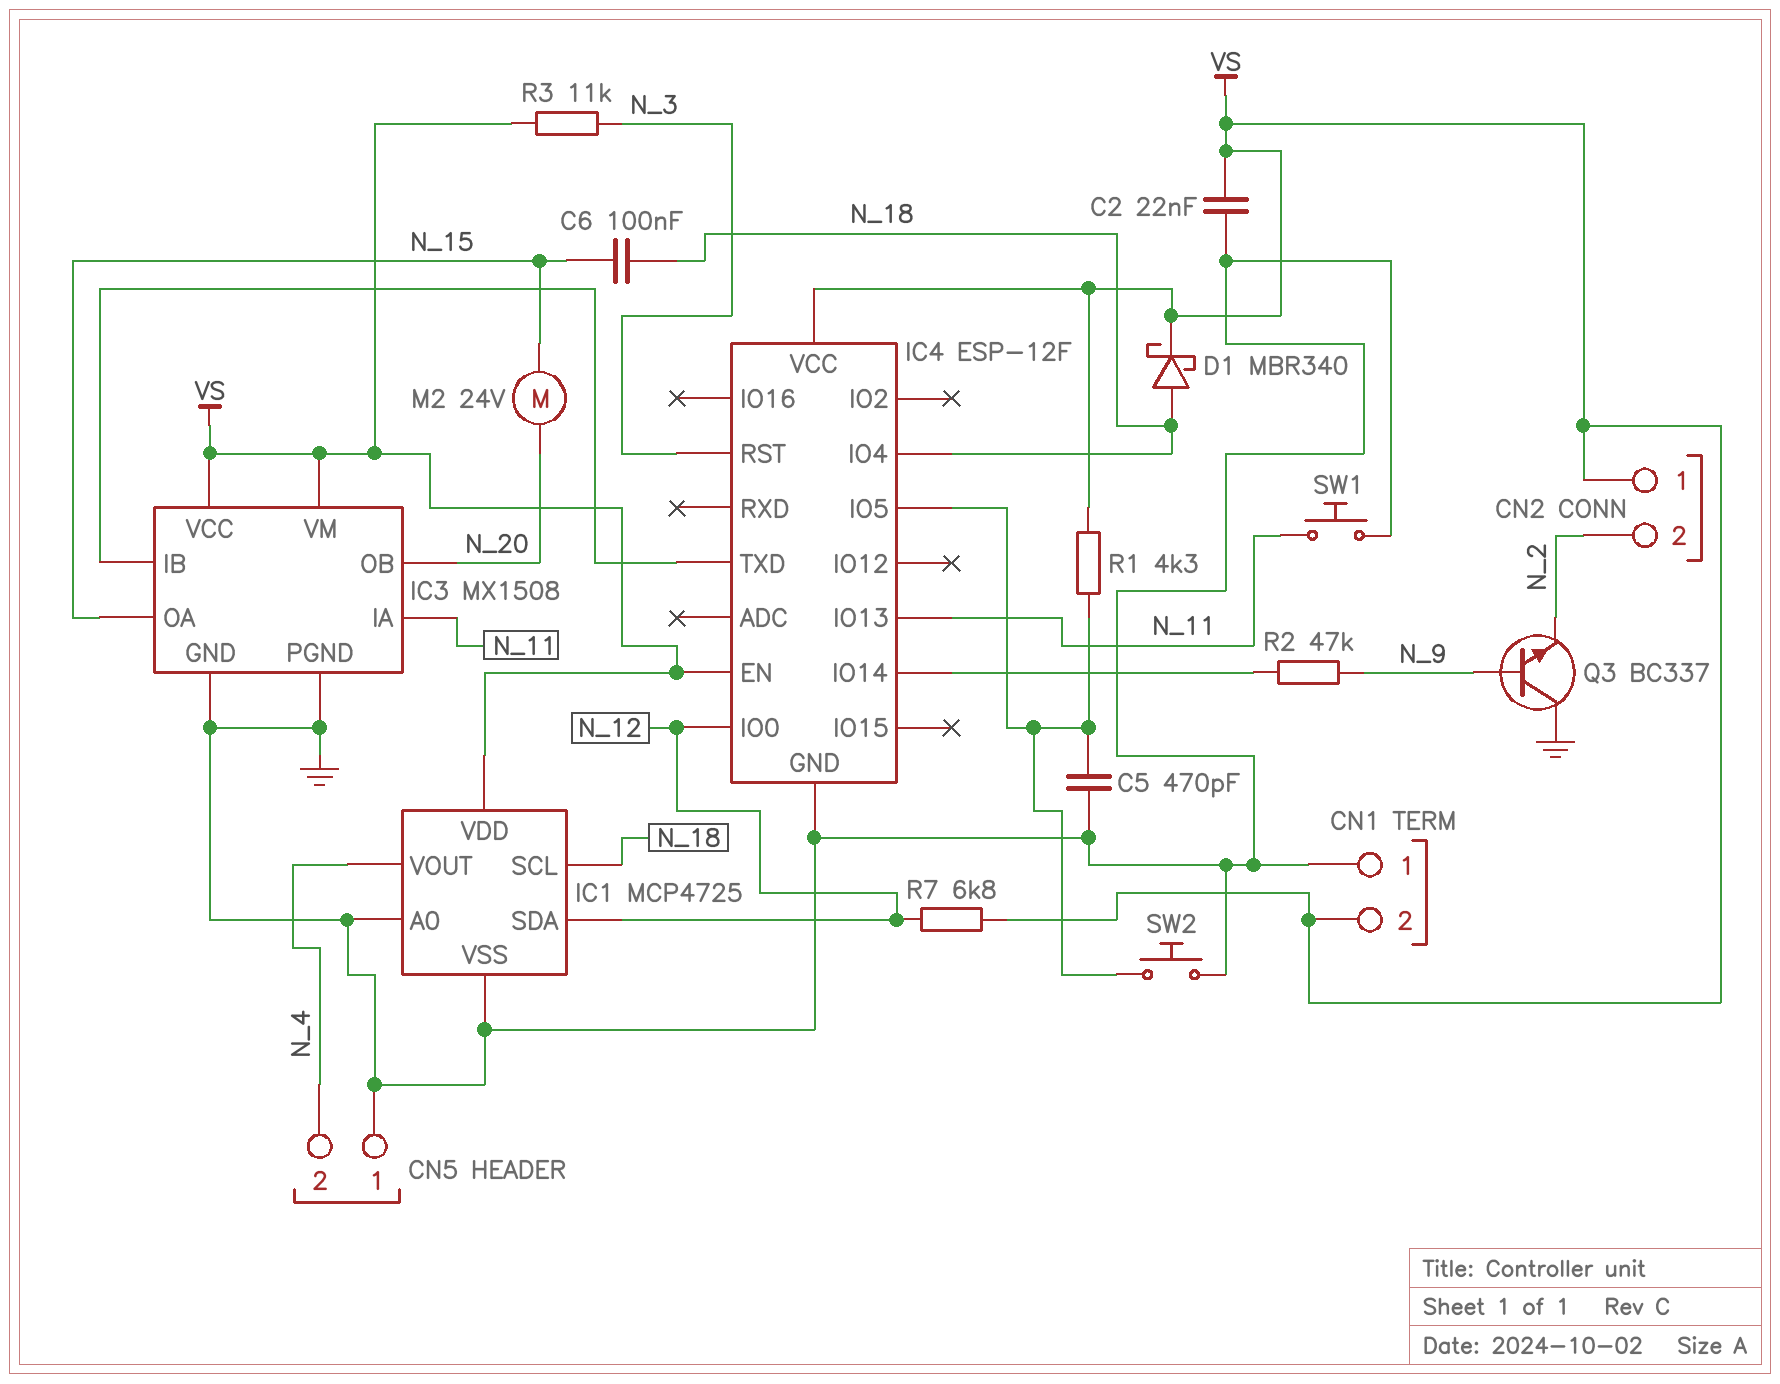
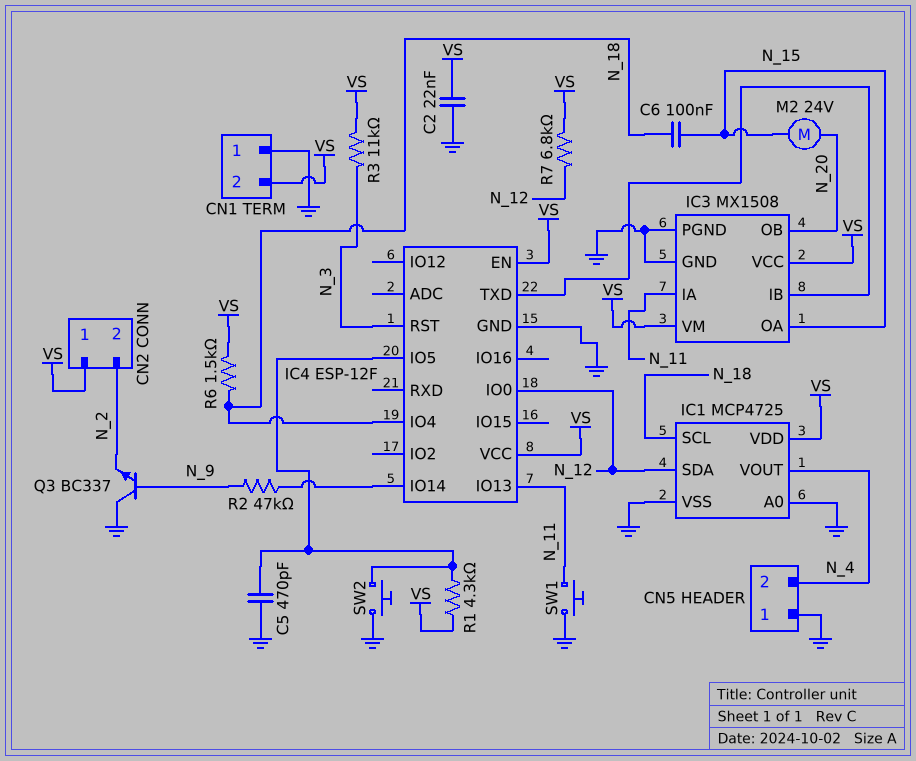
D1: schottky MBR340 (A N_18, K VS) -> none
R6: none -> 1.5k (N_18, VS)

